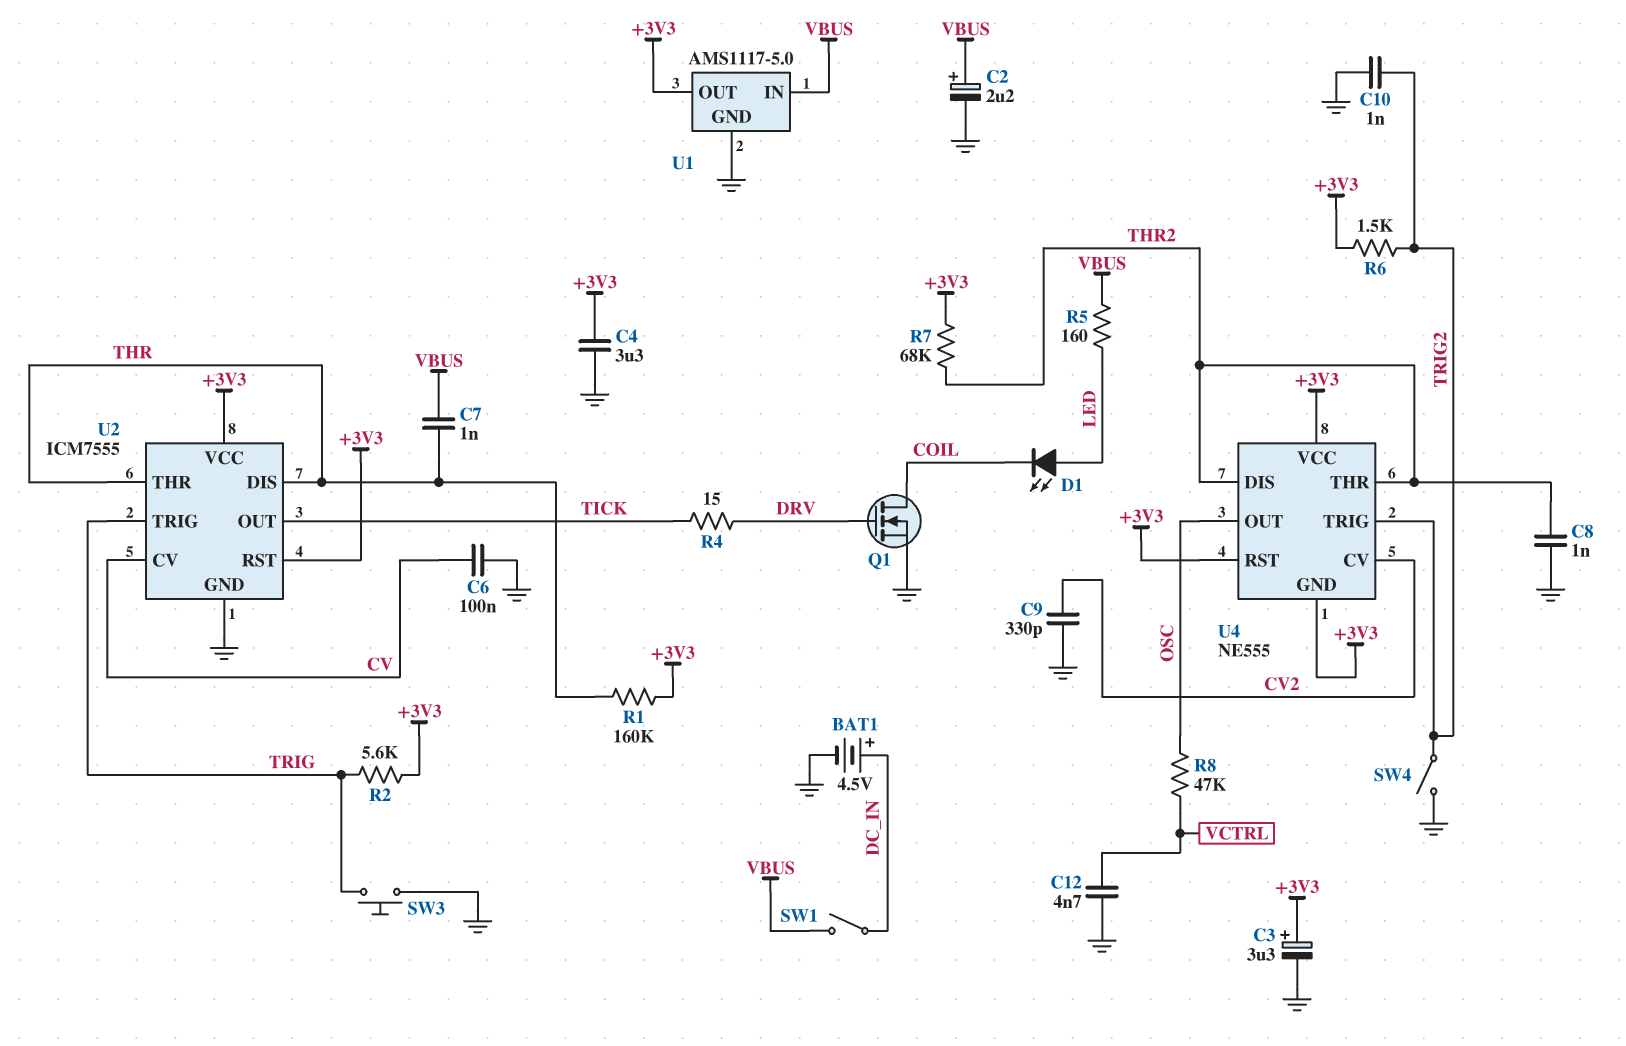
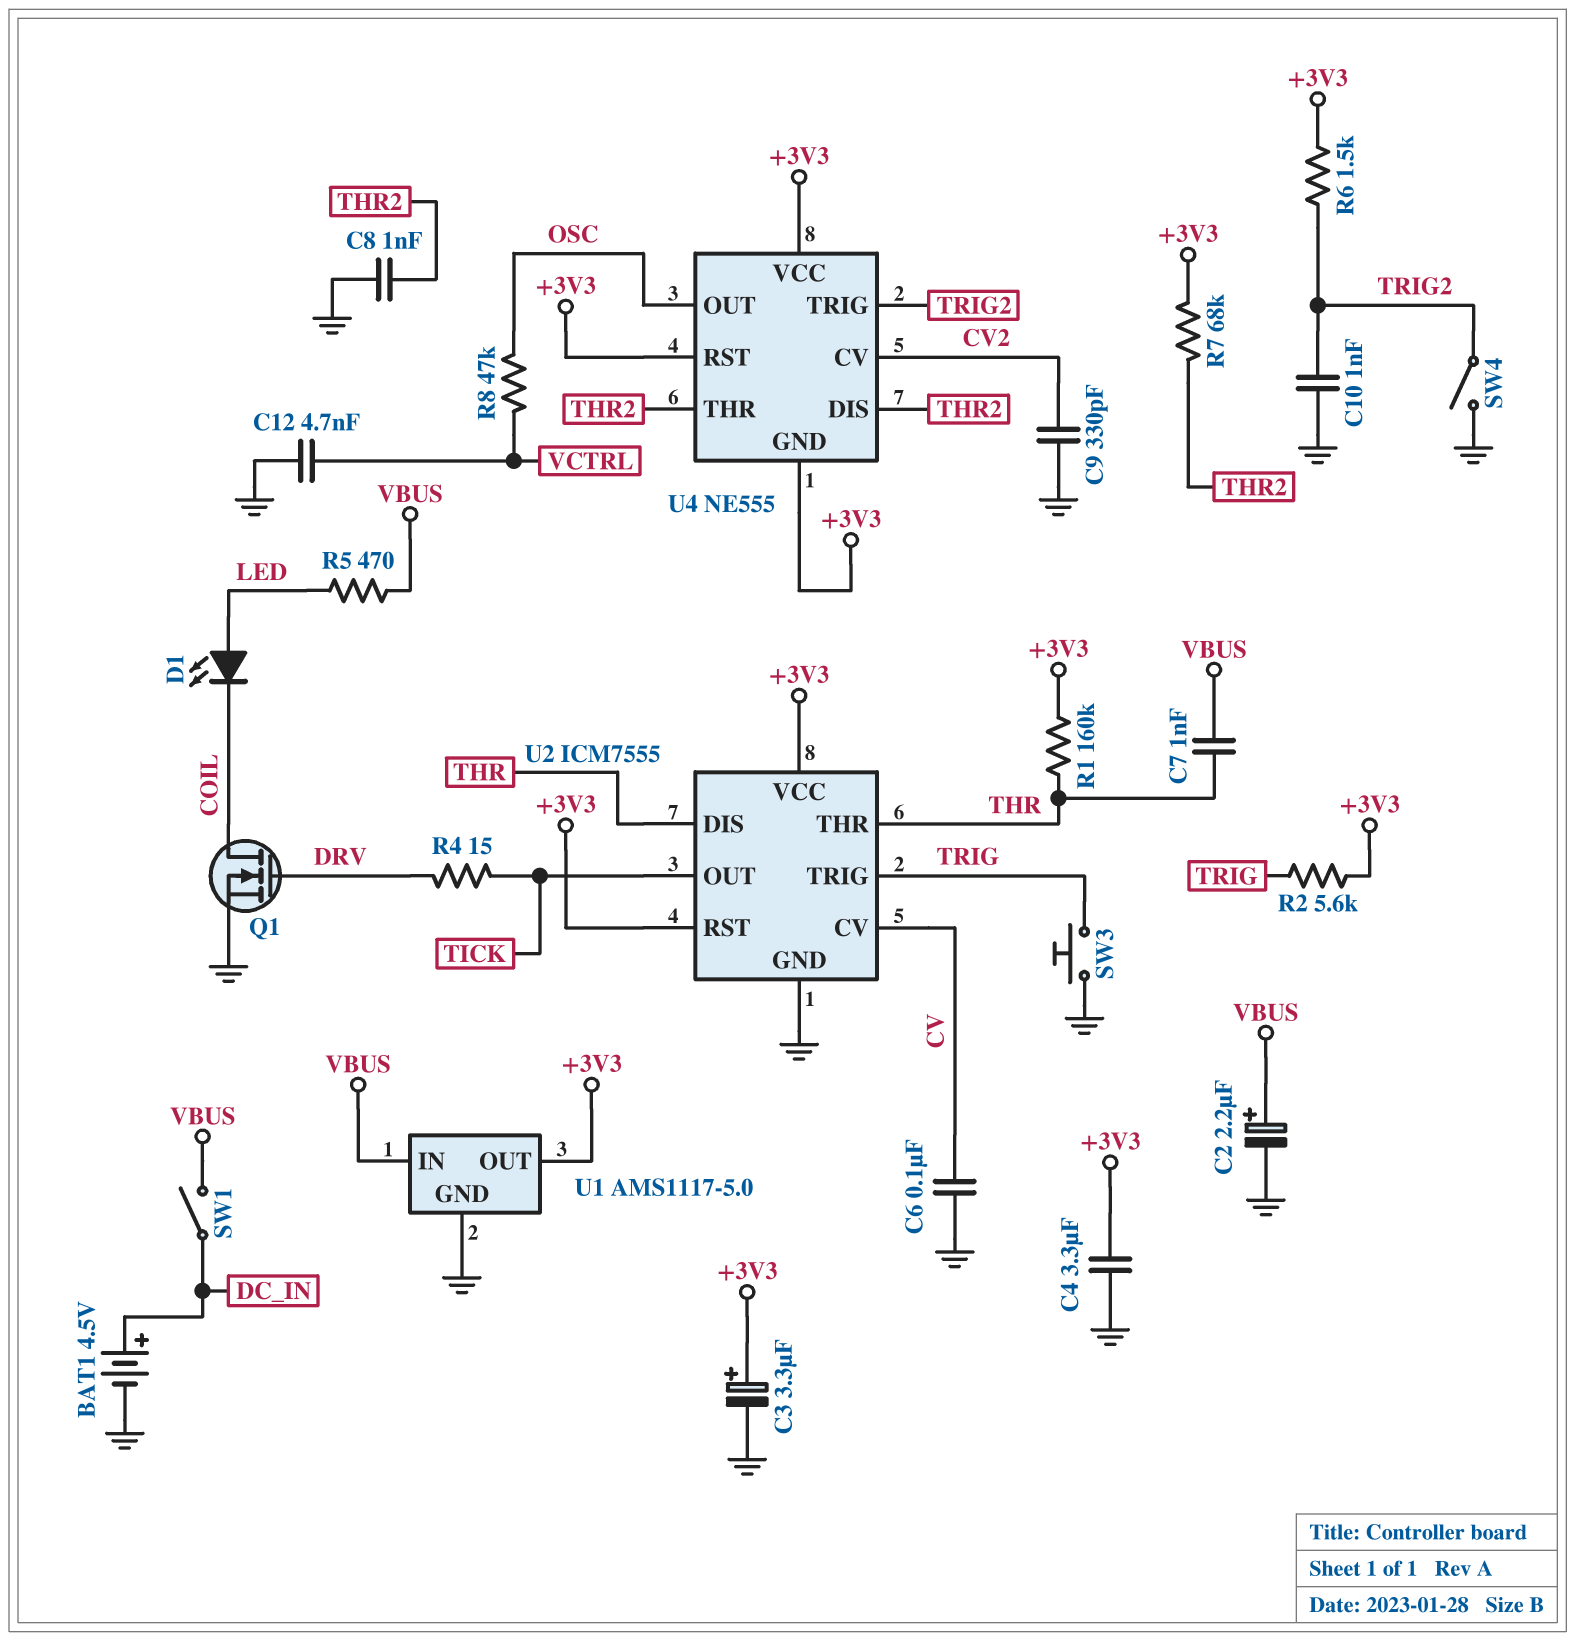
R5: 160 (LED, VBUS) -> 470 (LED, VBUS)

